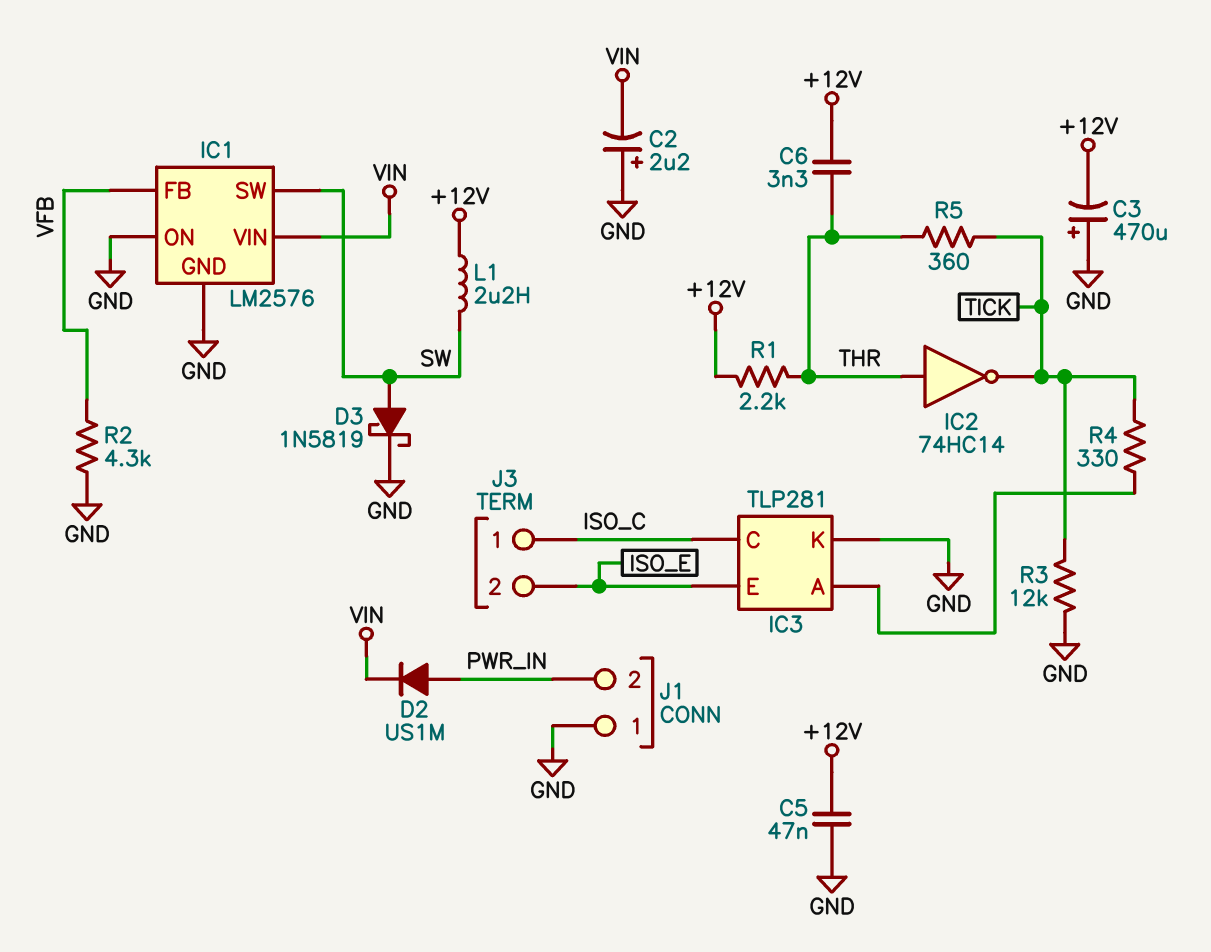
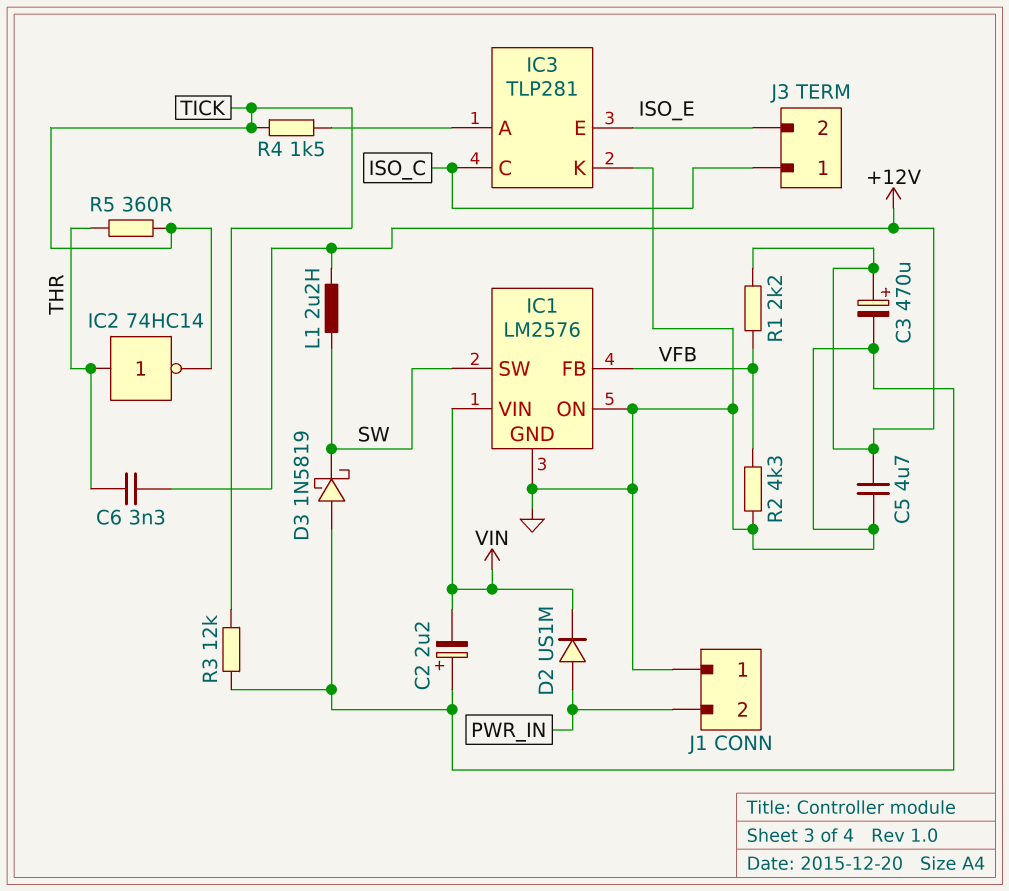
C3: 470uF (plus GND, minus +12V) -> 470uF (plus +12V, minus GND)
C5: 47nF (+12V, GND) -> 4.7uF (+12V, GND)
D3: schottky 1N5819 (A SW, K GND) -> schottky 1N5819 (A GND, K SW)
R1: 2.2k (+12V, THR) -> 2.2k (+12V, VFB)
R4: 330 (IC3/A, TICK) -> 1.5k (IC3/A, TICK)

